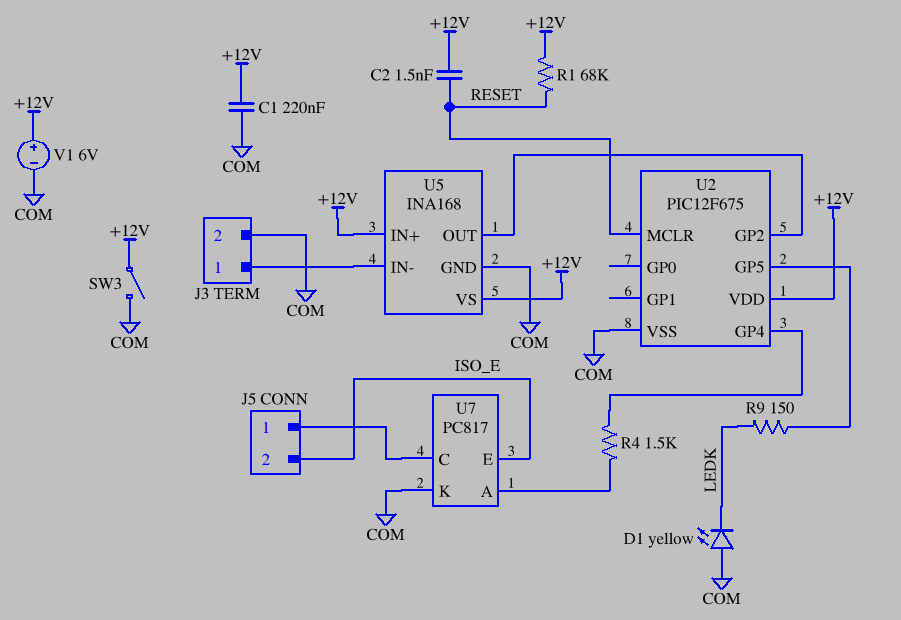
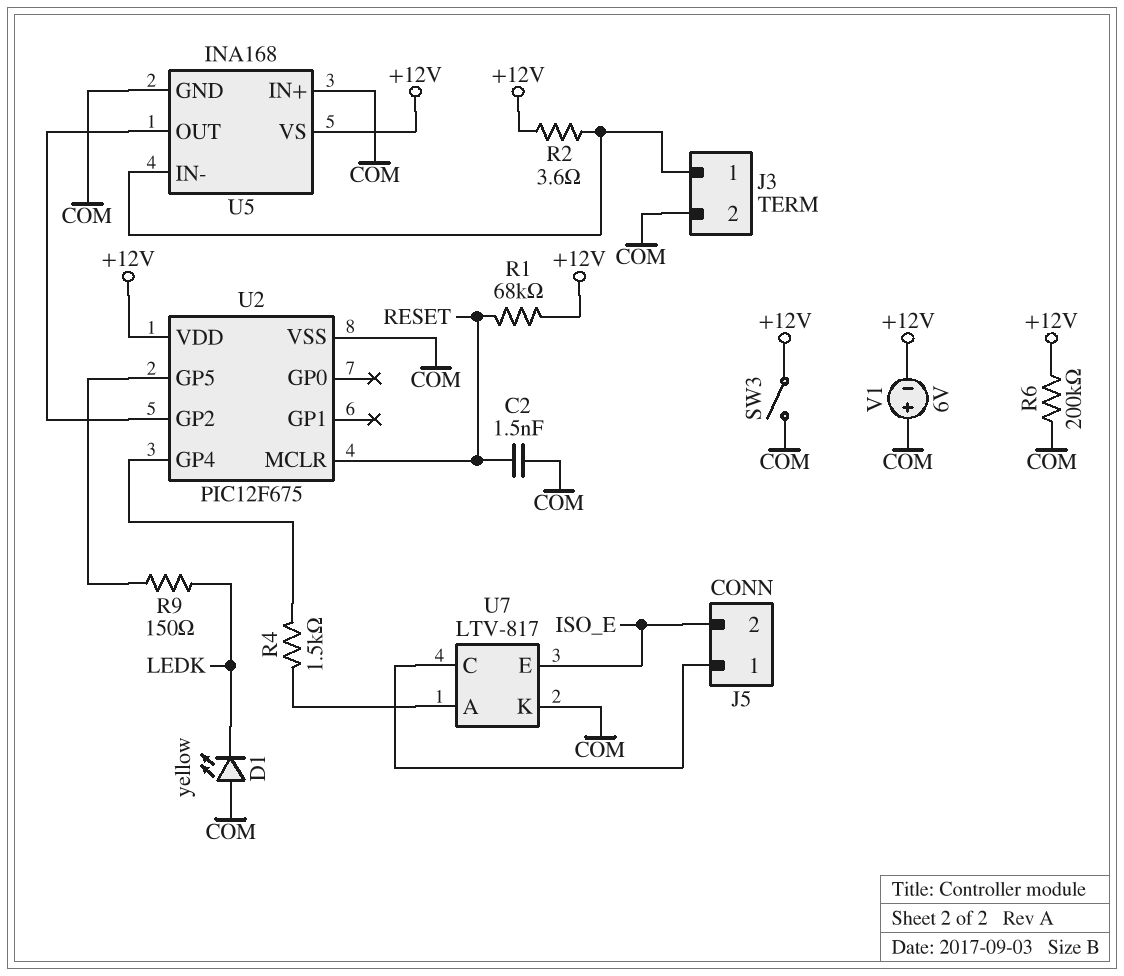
C1: 220nF (+12V, COM) -> none
C2: 1.5nF (+12V, RESET) -> 1.5nF (COM, RESET)
R2: none -> 3.6 (+12V, J3/1)
R6: none -> 200k (+12V, COM)
U5 pin IN+: +12V -> COM
U7: PC817 -> LTV-817
V1: 6V (plus +12V, minus COM) -> 6V (plus COM, minus +12V)

